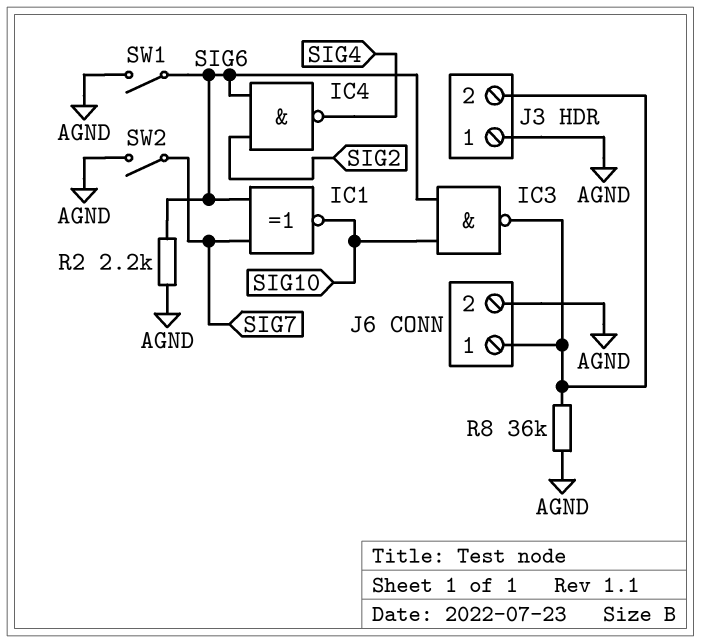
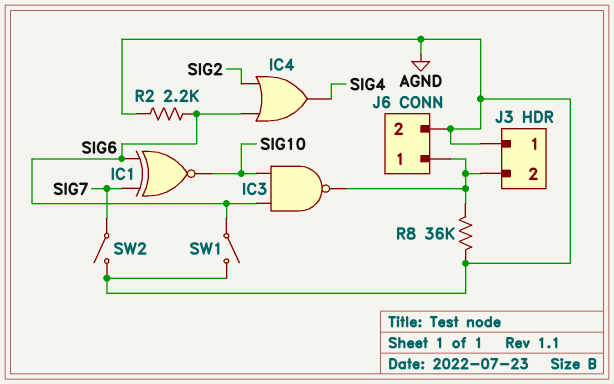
IC4: NAND (in SIG2, in SIG6, out SIG4) -> OR (in SIG2, in SIG6, out SIG4)

